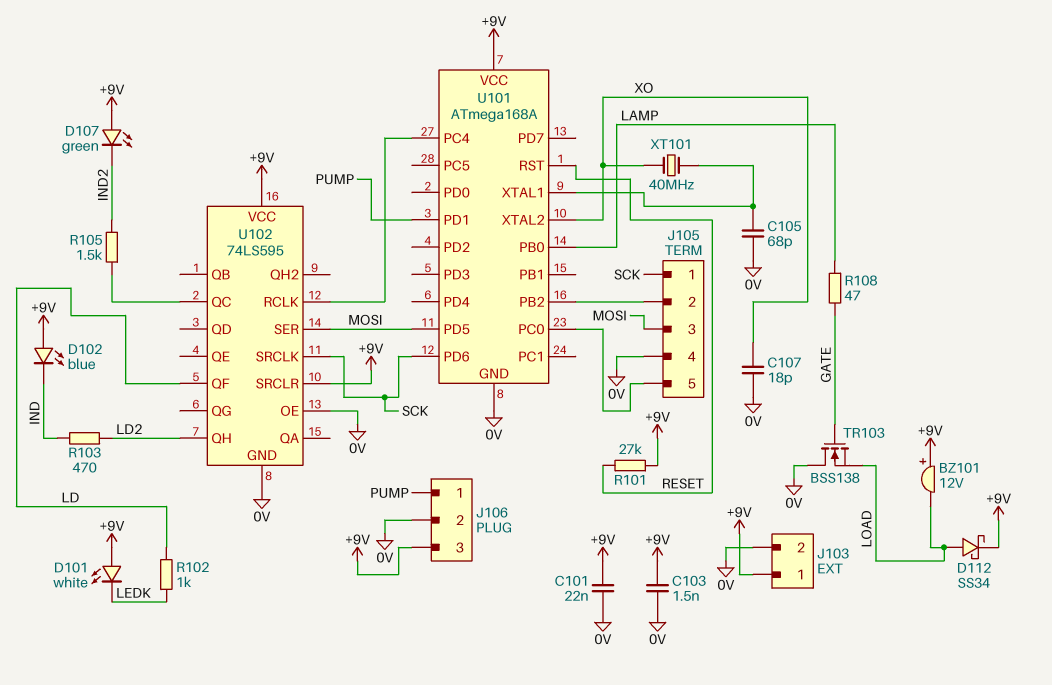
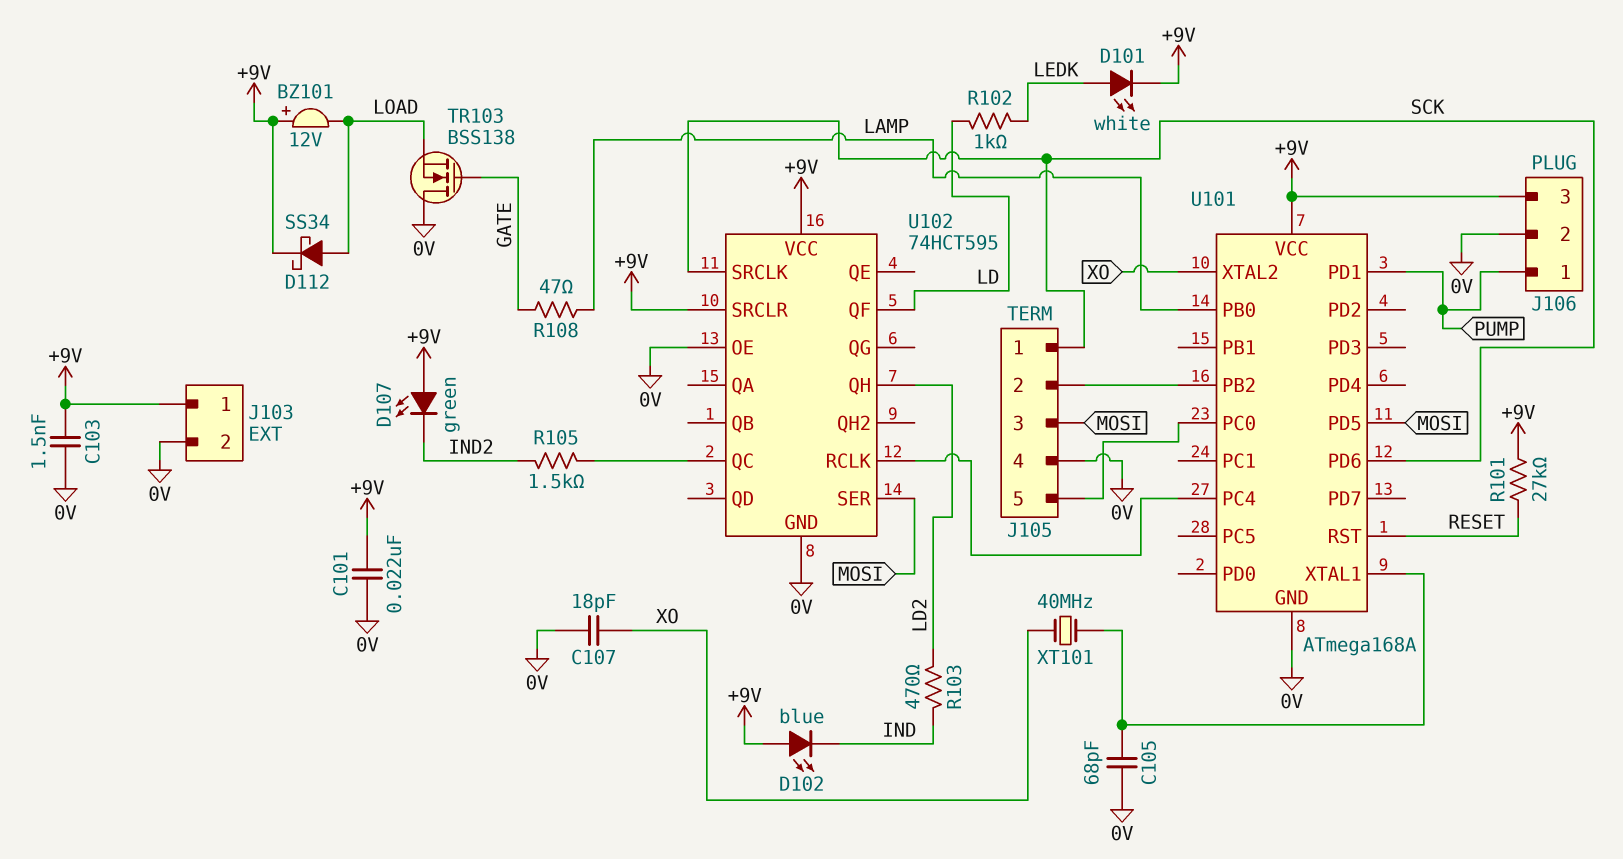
D101: LED white (A +9V, K LEDK) -> LED white (A LEDK, K +9V)
U102: 74LS595 -> 74HCT595

